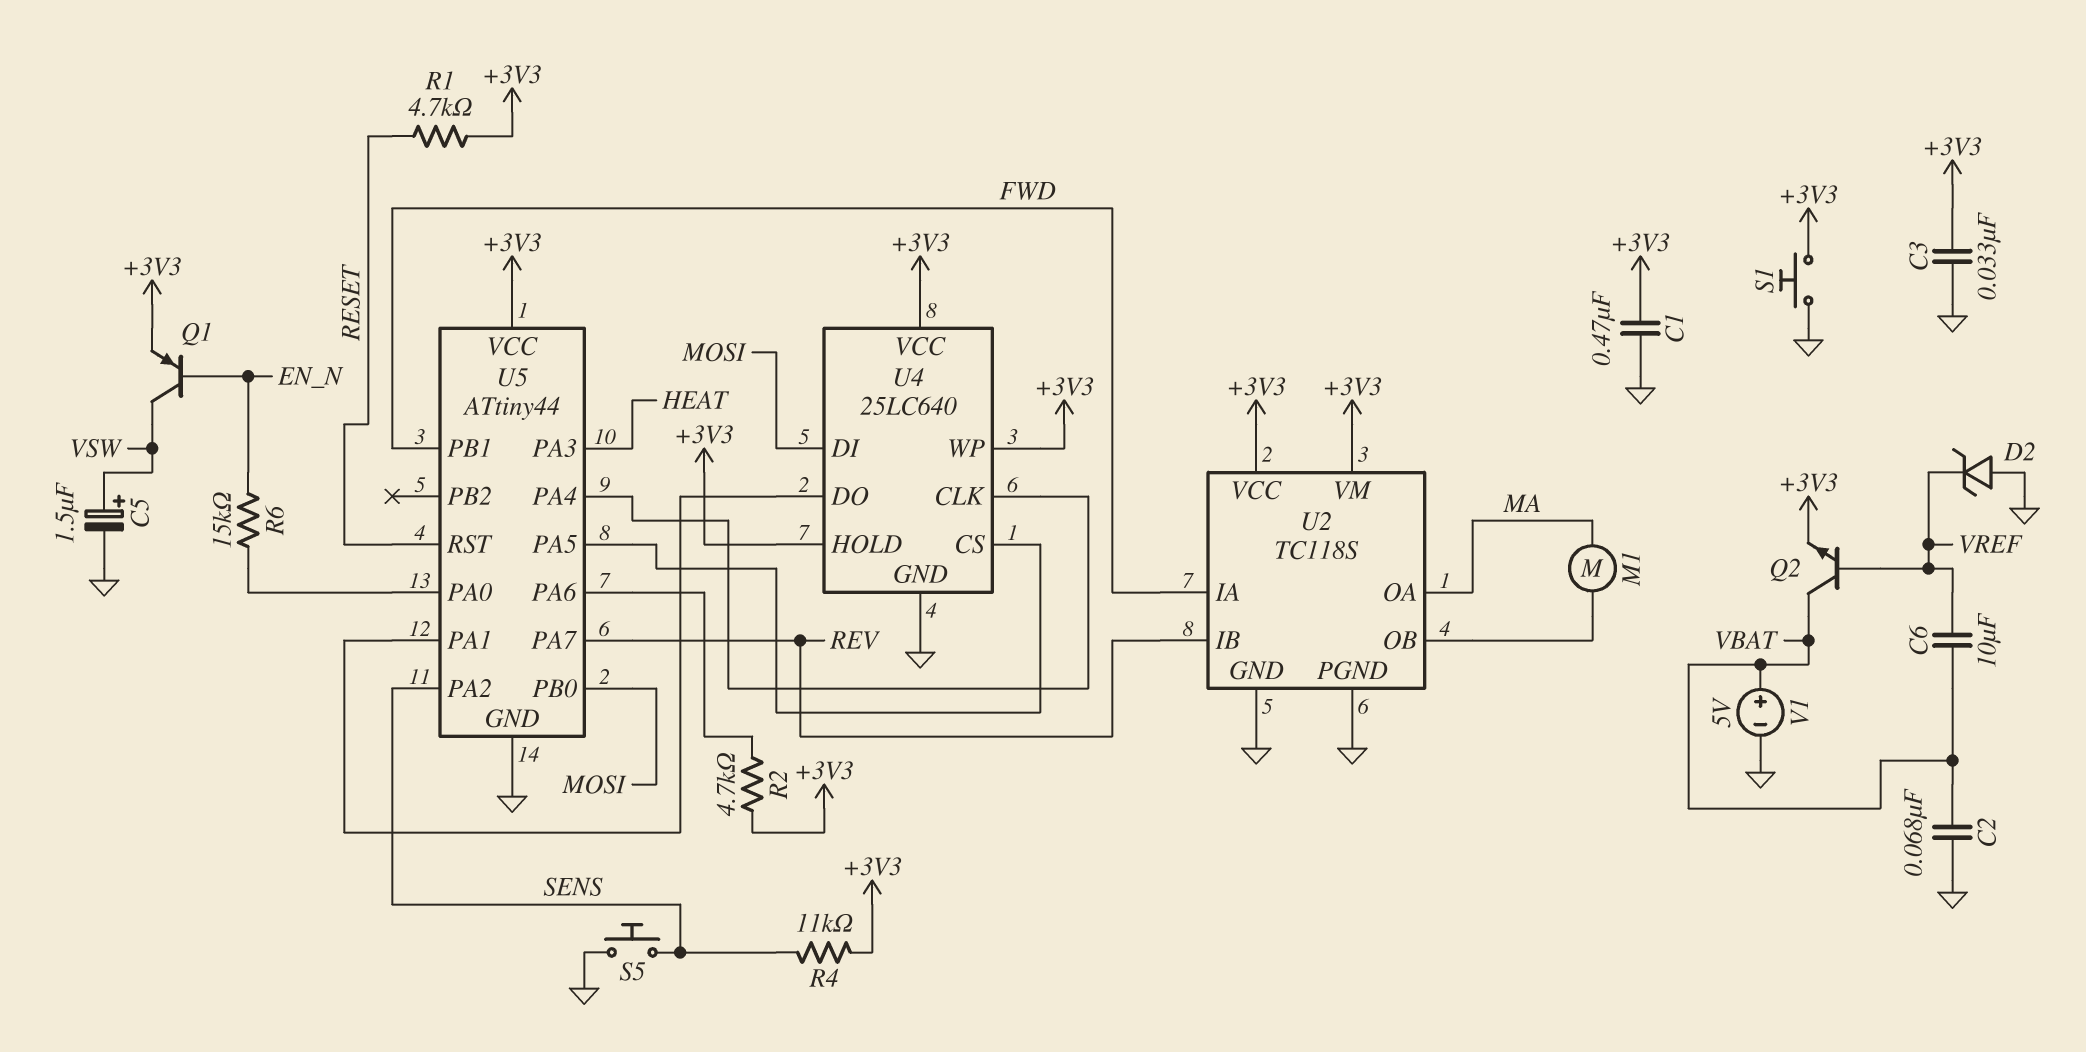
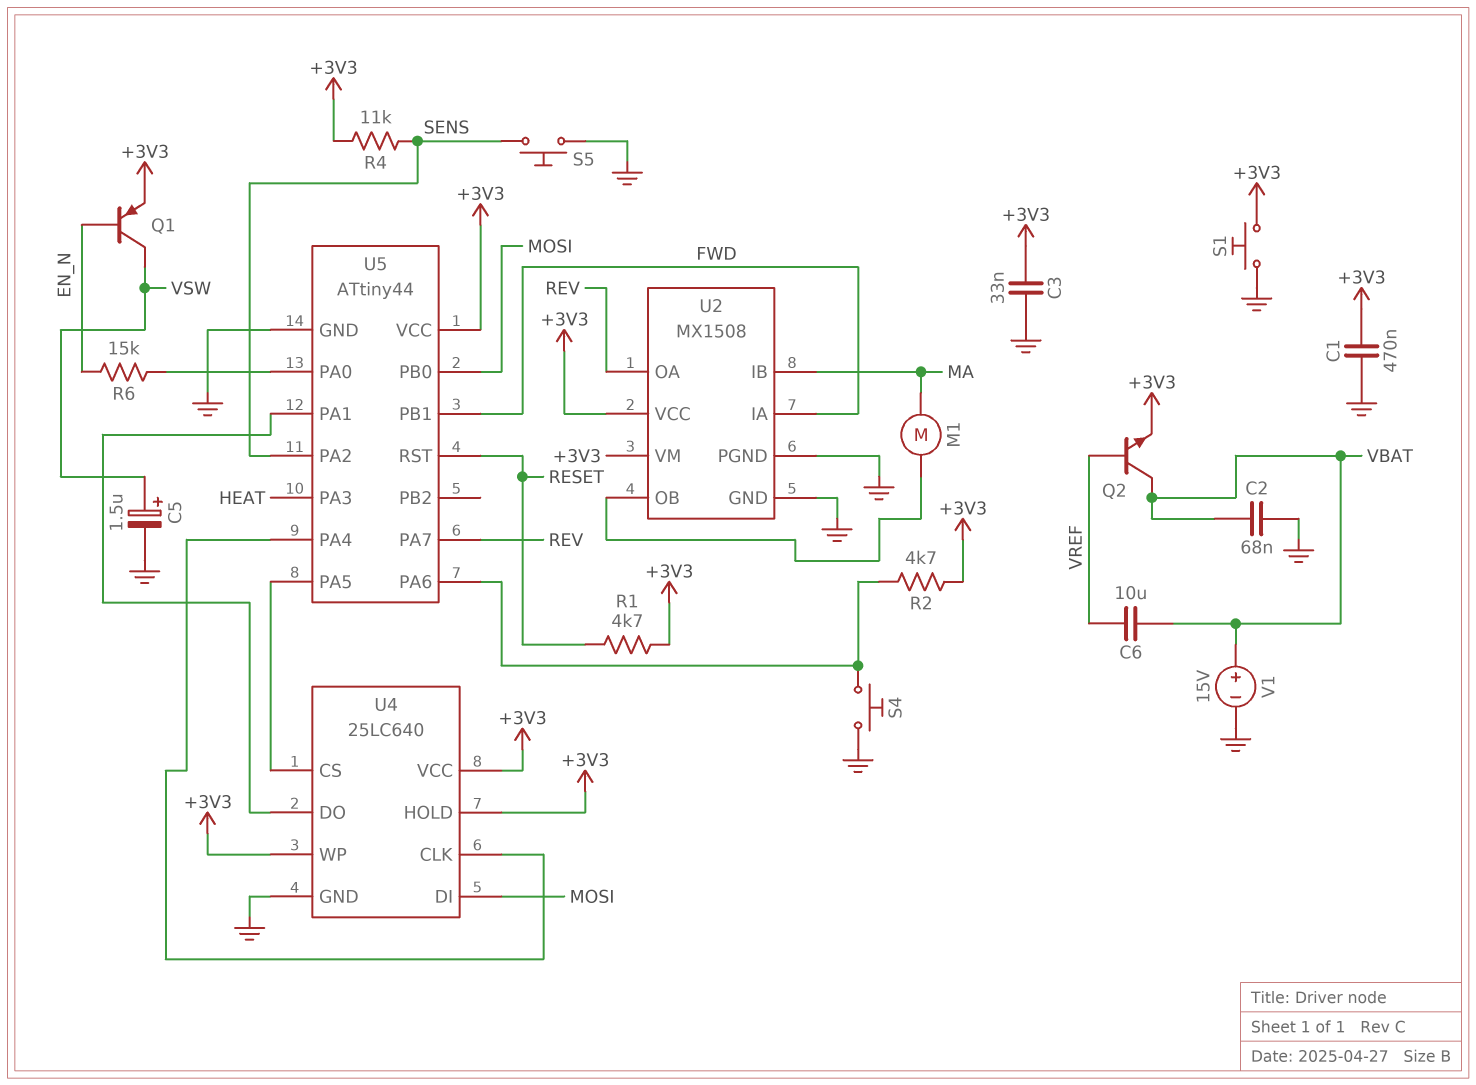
D2: zener (A GND, K VREF) -> none
S4: none -> button (GND, U5/PA6)
U2: TC118S -> MX1508
U2 pin IB: REV -> MA
U2 pin OA: MA -> REV
V1: 5V (plus VBAT, minus GND) -> 15V (plus VBAT, minus GND)

